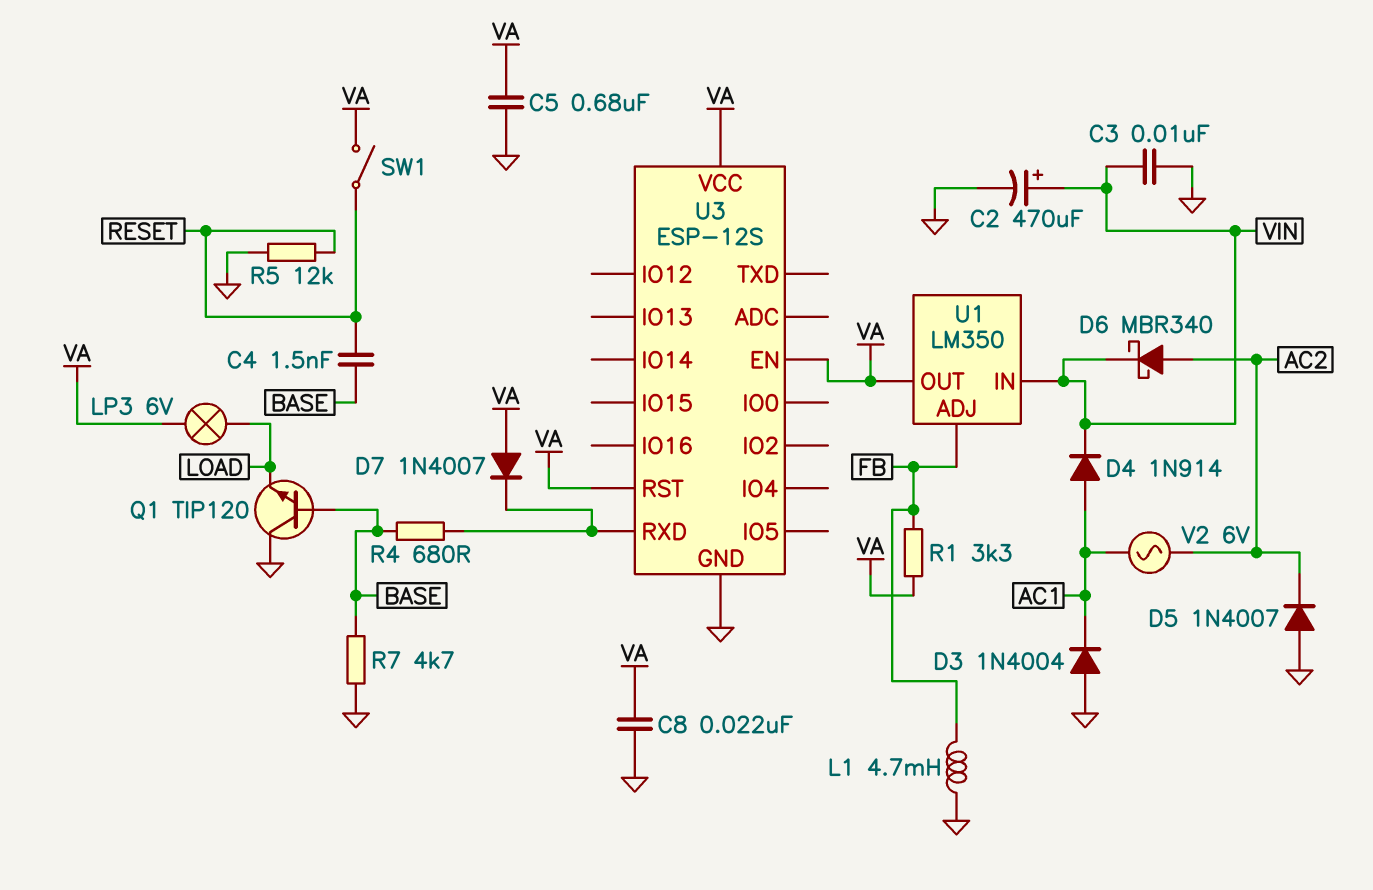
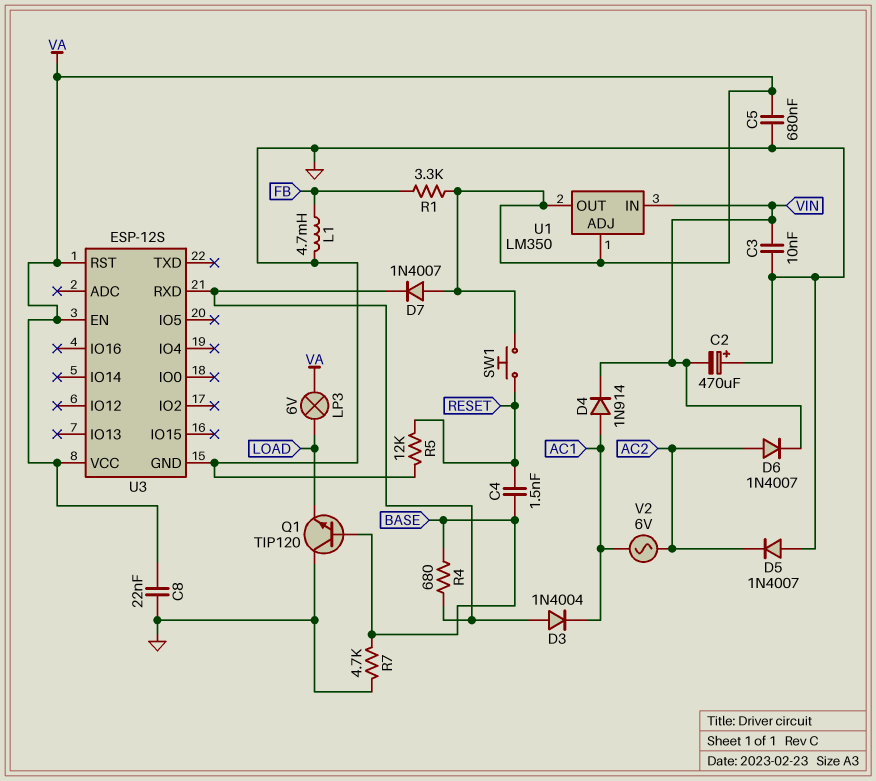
C2: 470uF (plus VIN, minus GND) -> 470uF (plus GND, minus VIN)
D3: diode 1N4004 (A GND, K AC1) -> diode 1N4004 (A U3/RXD, K AC1)
D6: schottky MBR340 (A AC2, K VIN) -> diode 1N4007 (A AC2, K VIN)
SW1: switch (RESET, VA) -> button (RESET, VA)
U1 pin ADJ: FB -> VA

